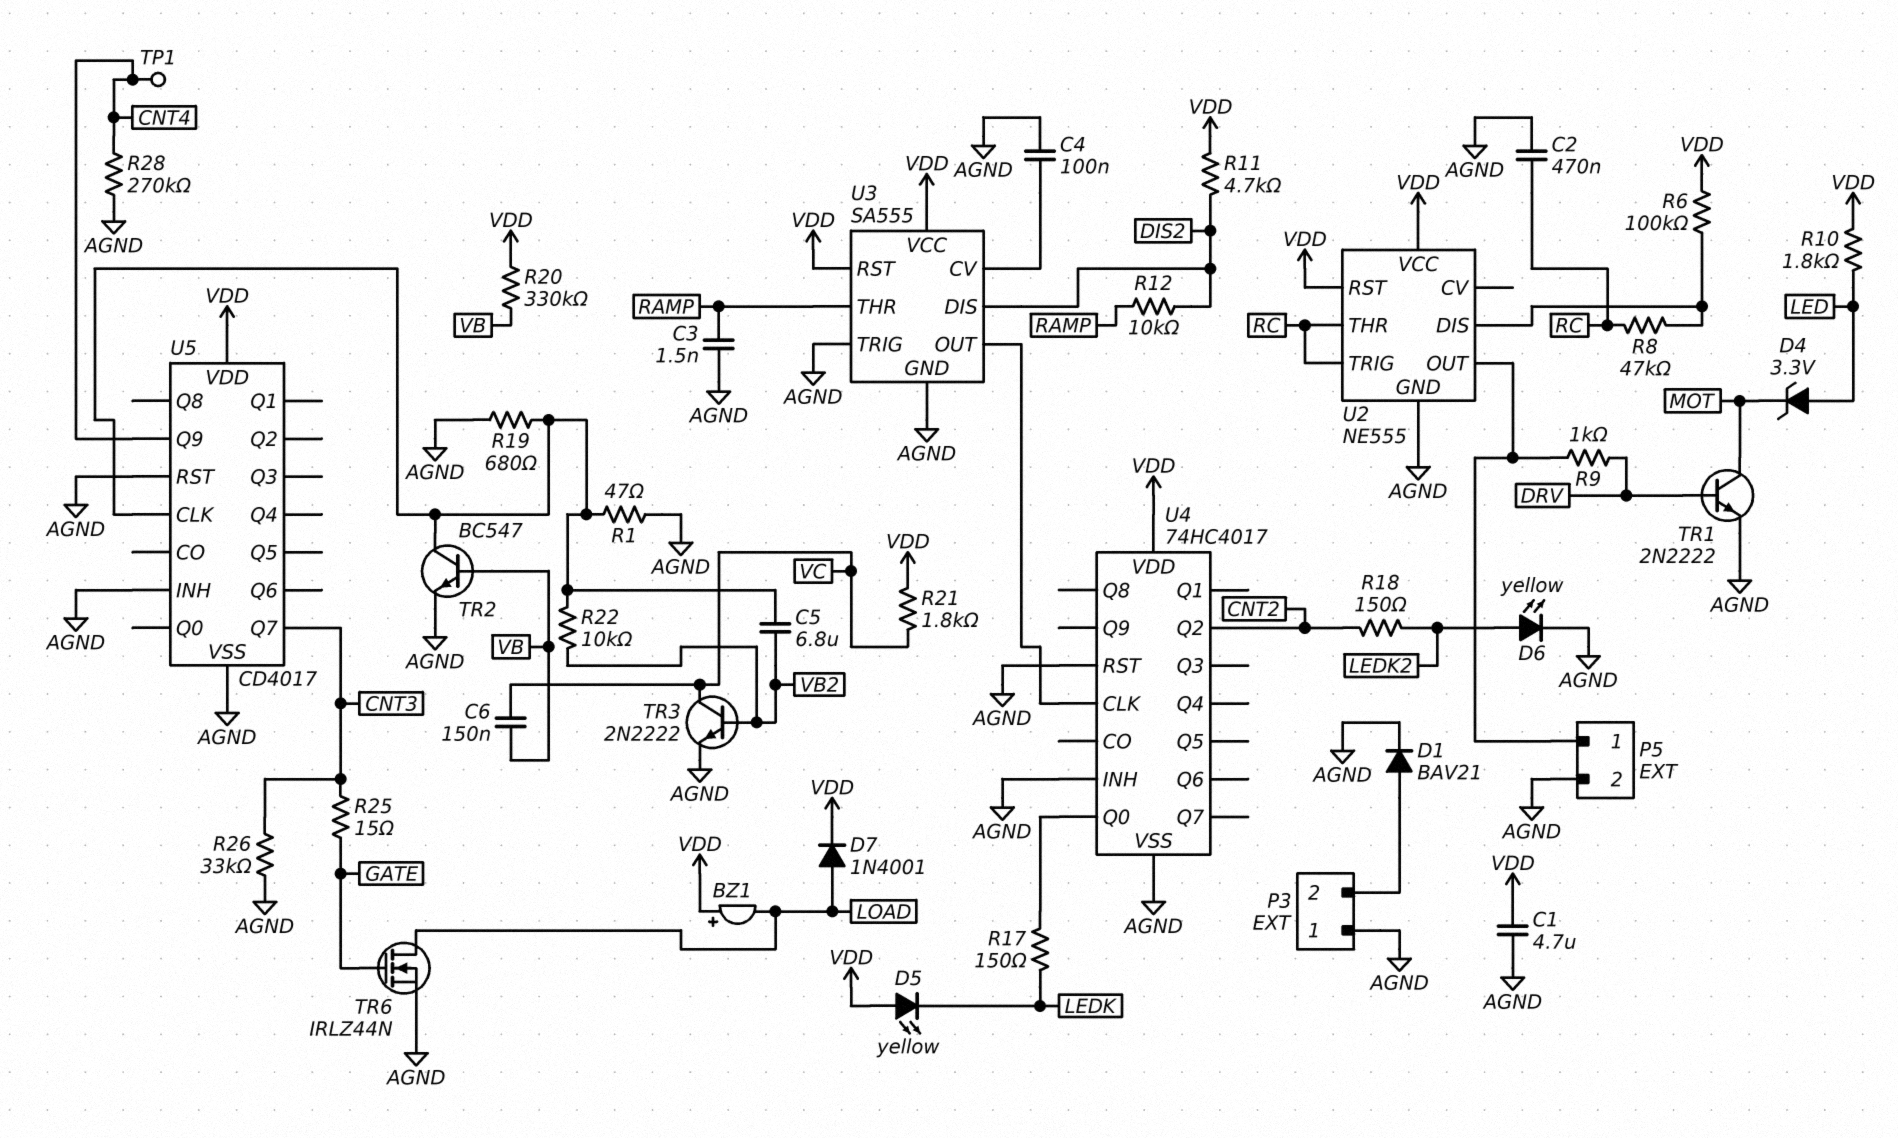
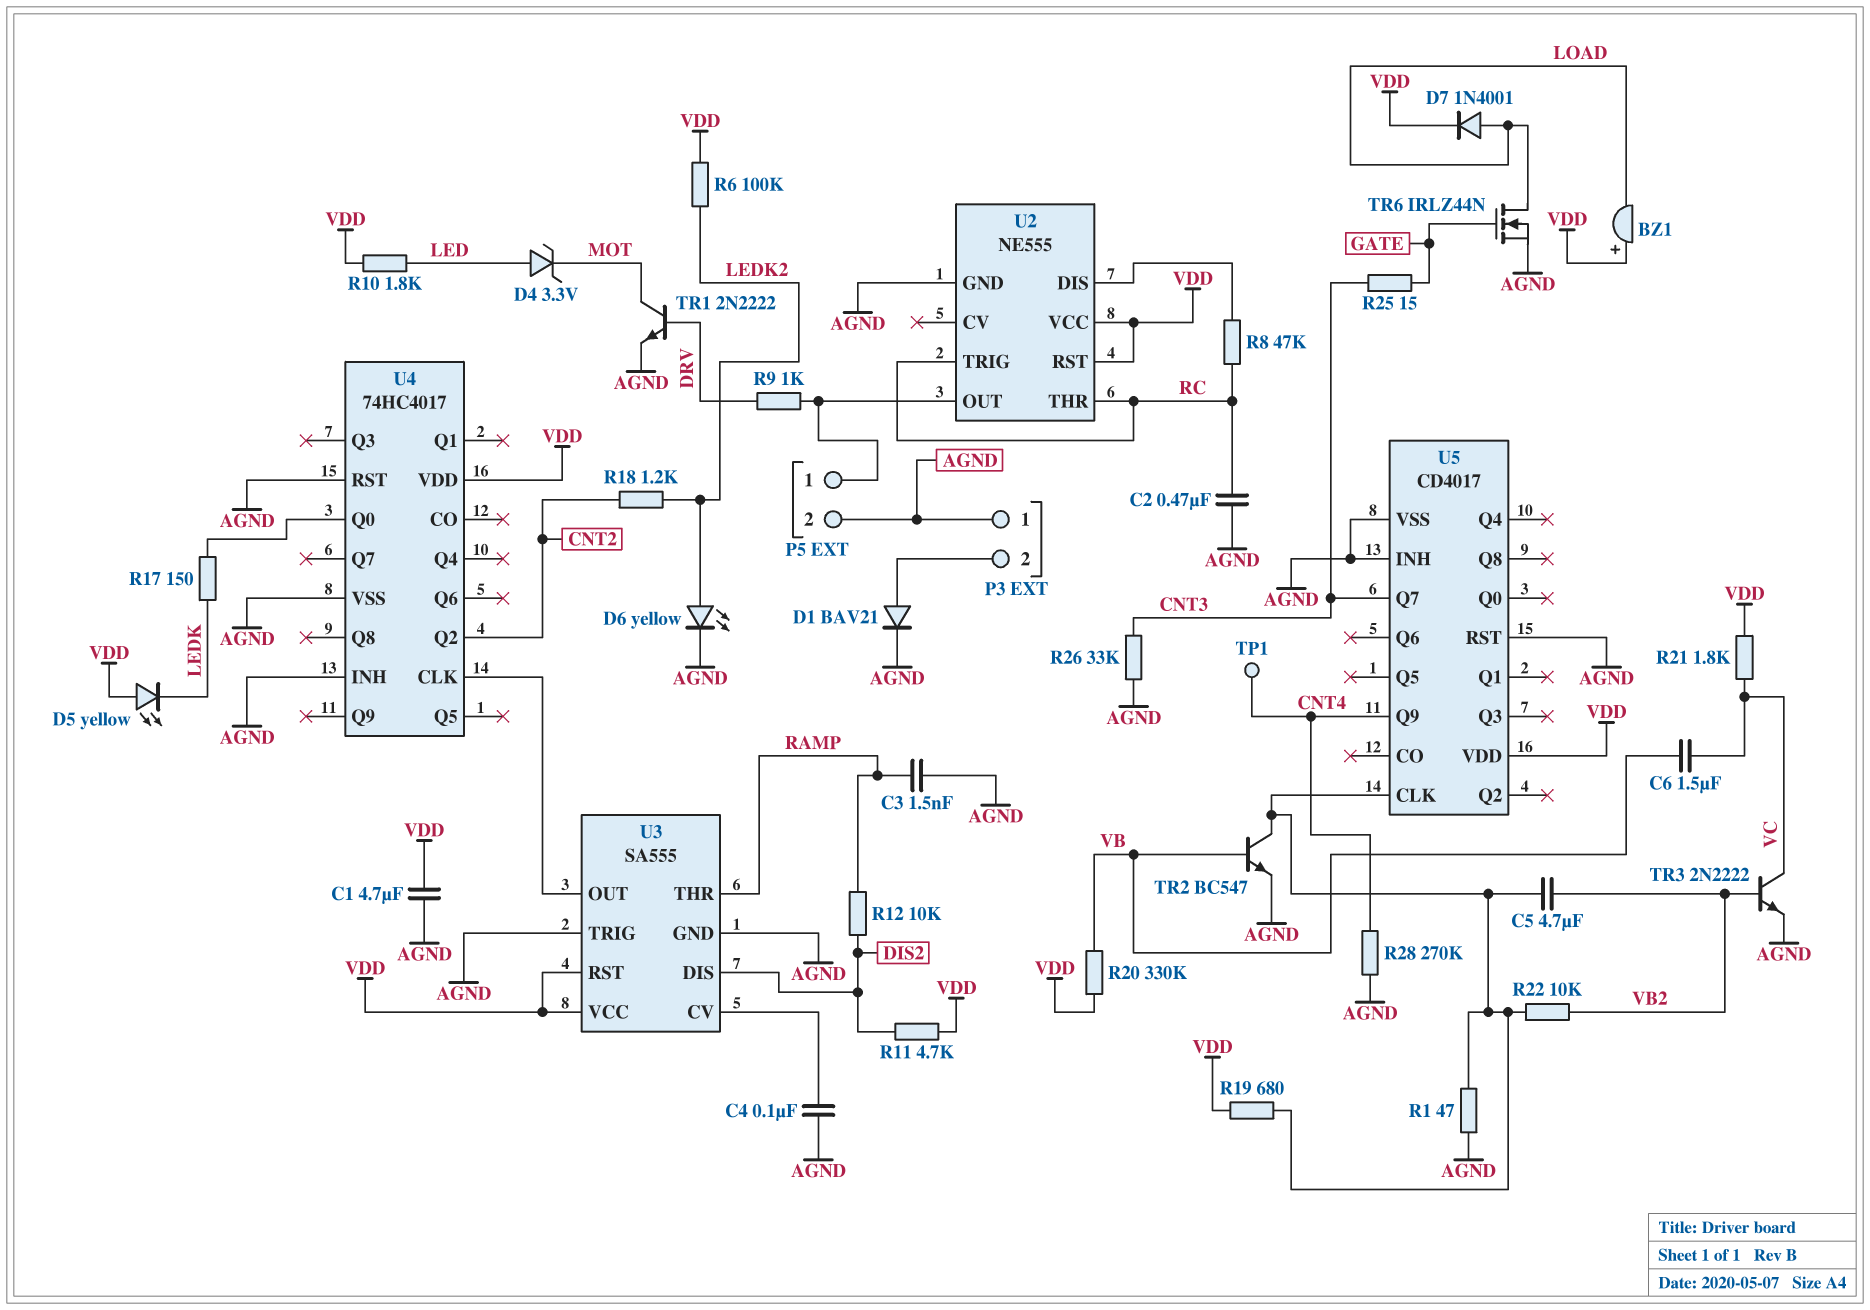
C5: 6.8uF (U5/CLK, VB2) -> 4.7uF (U5/CLK, VB2)
C6: 150nF (VB, VC) -> 1.5uF (VB, VC)
R6: 100k (U2/DIS, VDD) -> 100k (LEDK2, VDD)
R18: 150 (CNT2, LEDK2) -> 1.2k (CNT2, LEDK2)
R19: 680 (AGND, U5/CLK) -> 680 (U5/CLK, VDD)

